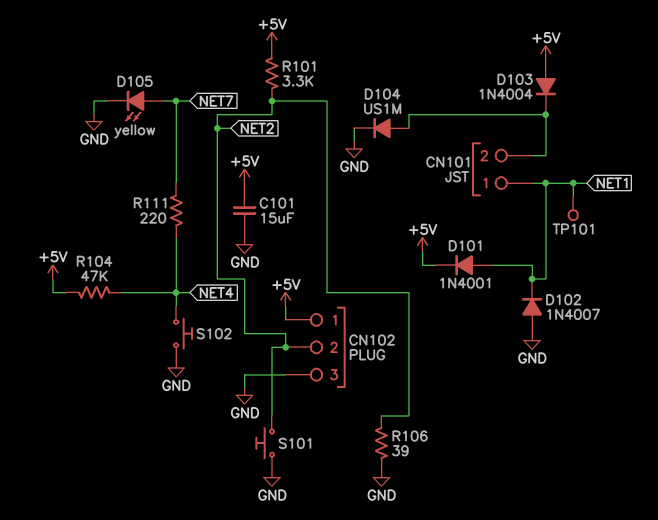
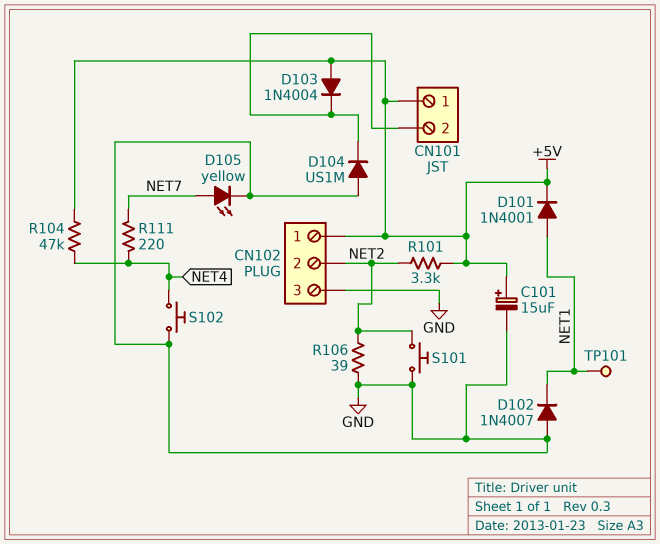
C101: 15uF (+5V, GND) -> 15uF (plus +5V, minus GND)
CN101 pin 1: NET1 -> +5V
D104: diode US1M (A CN101/2, K GND) -> diode US1M (A GND, K CN101/2)

